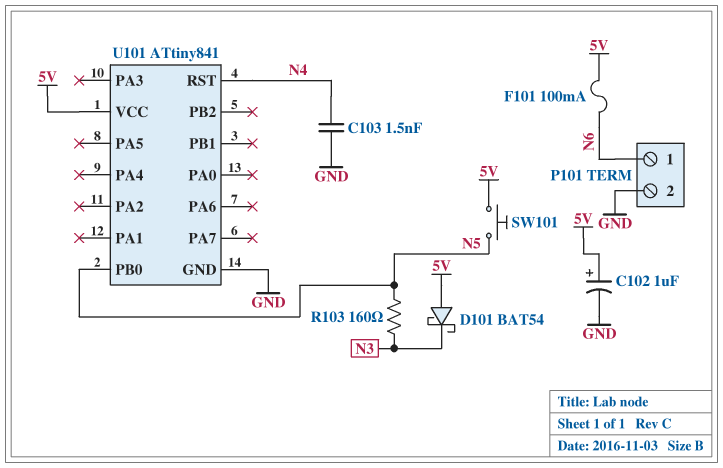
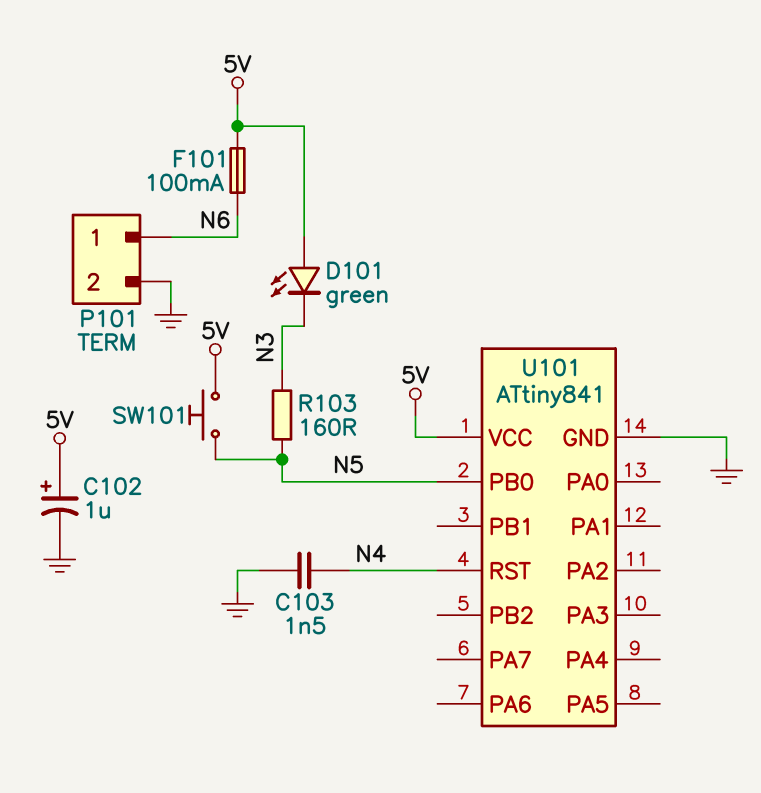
D101: schottky BAT54 (A 5V, K N3) -> LED green (A 5V, K N3)

